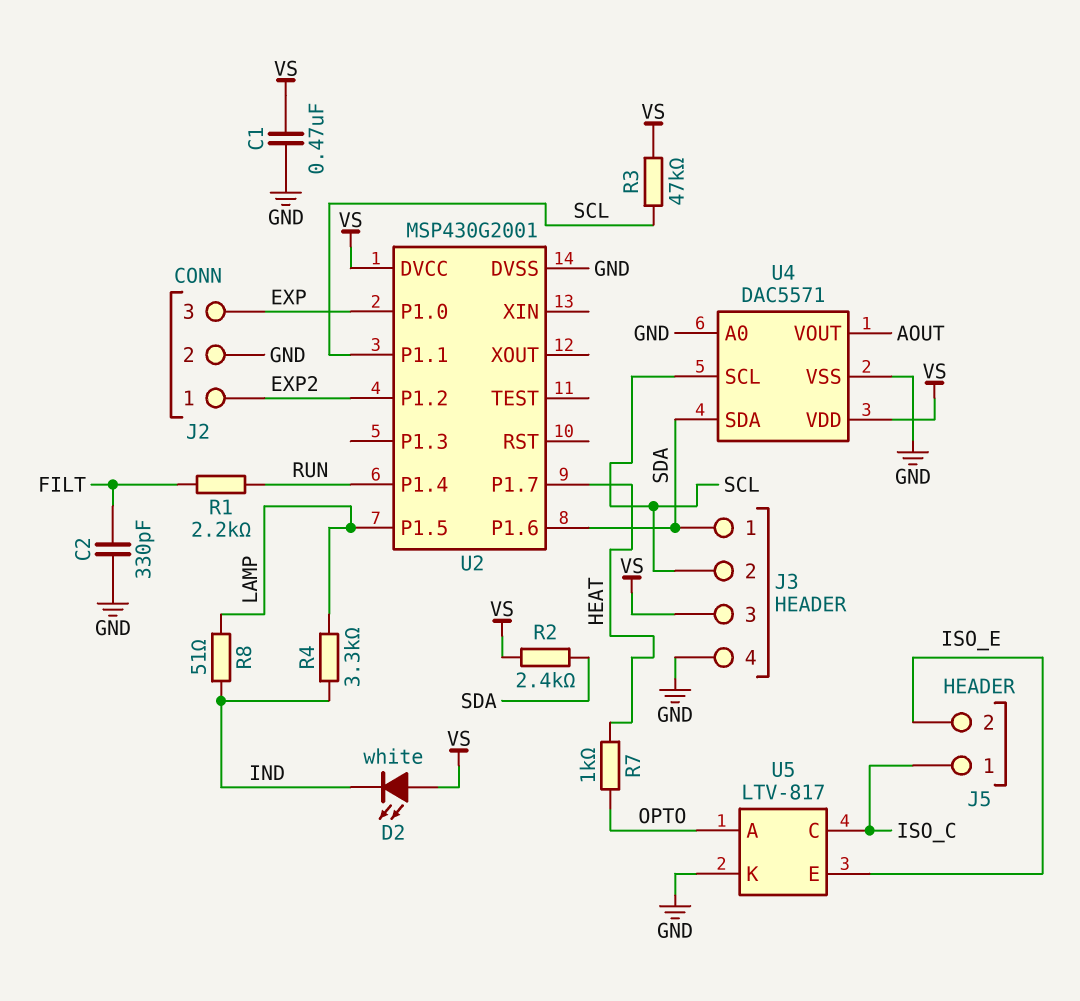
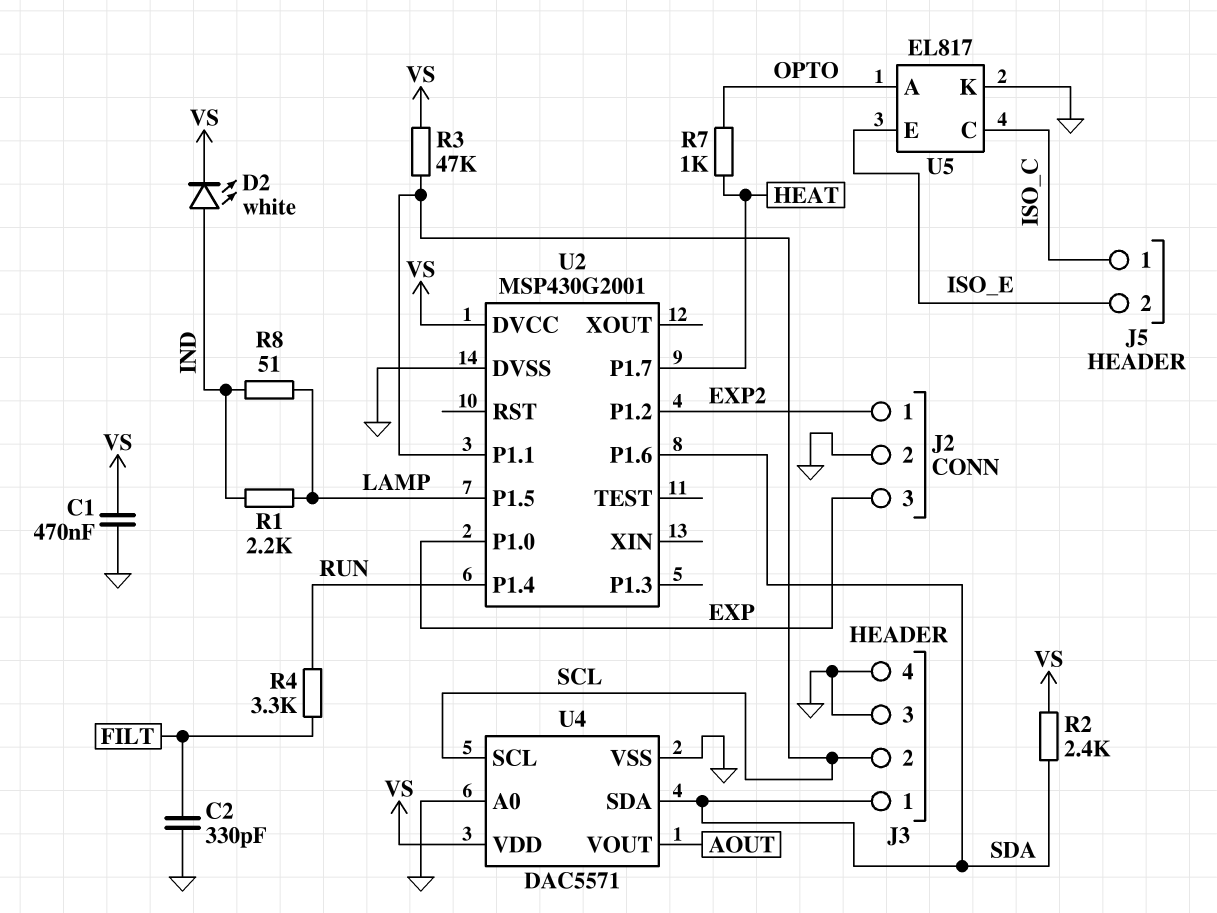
D2: LED white (A VS, K IND) -> LED white (A IND, K VS)
J3 pin 3: VS -> GND
R1: 2.2k (FILT, RUN) -> 2.2k (IND, LAMP)
R4: 3.3k (IND, LAMP) -> 3.3k (FILT, RUN)
U5: LTV-817 -> EL817

